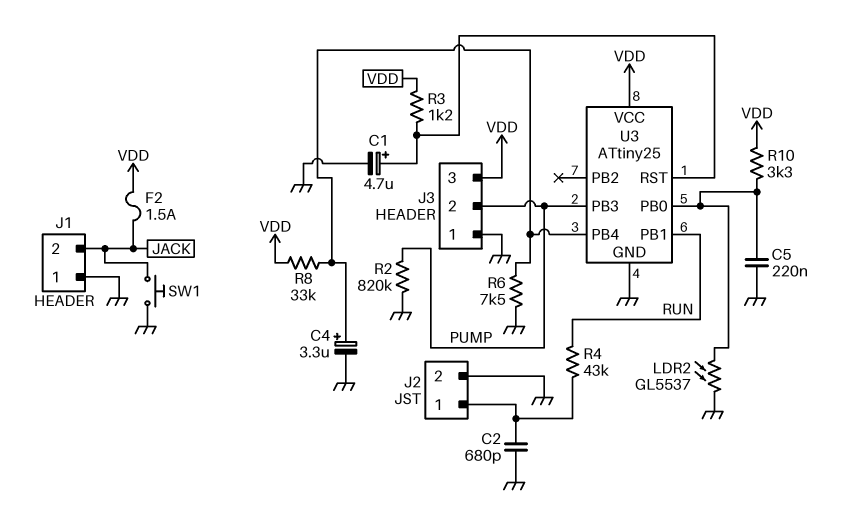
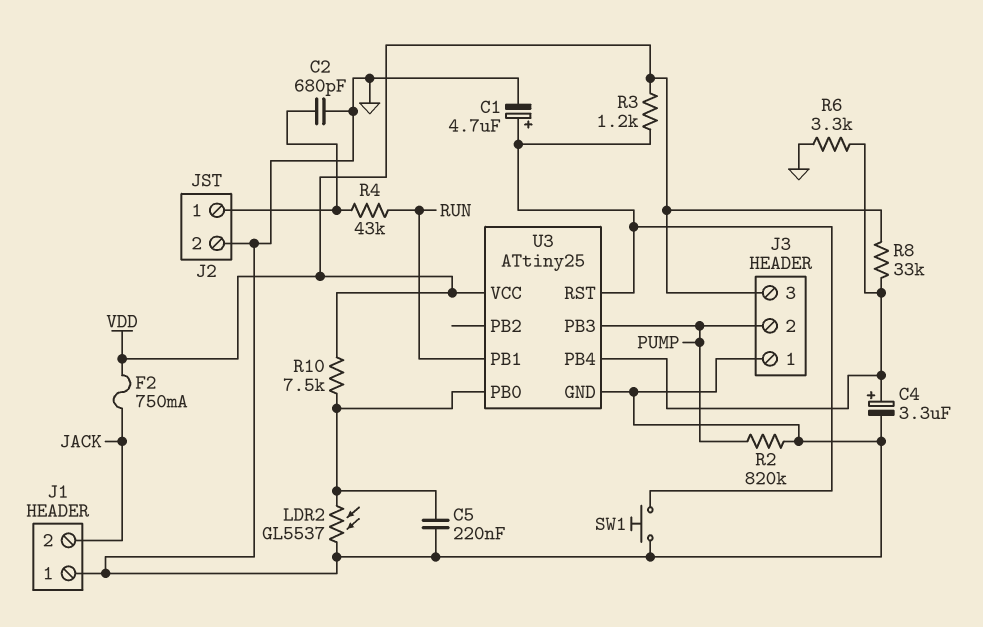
F2: 1.5A (JACK, VDD) -> 750mA (JACK, VDD)
R6: 7.5k (GND, U3/PB4) -> 3.3k (GND, U3/PB4)
R10: 3.3k (U3/PB0, VDD) -> 7.5k (U3/PB0, VDD)
SW1: button (GND, JACK) -> button (GND, U3/RST)

